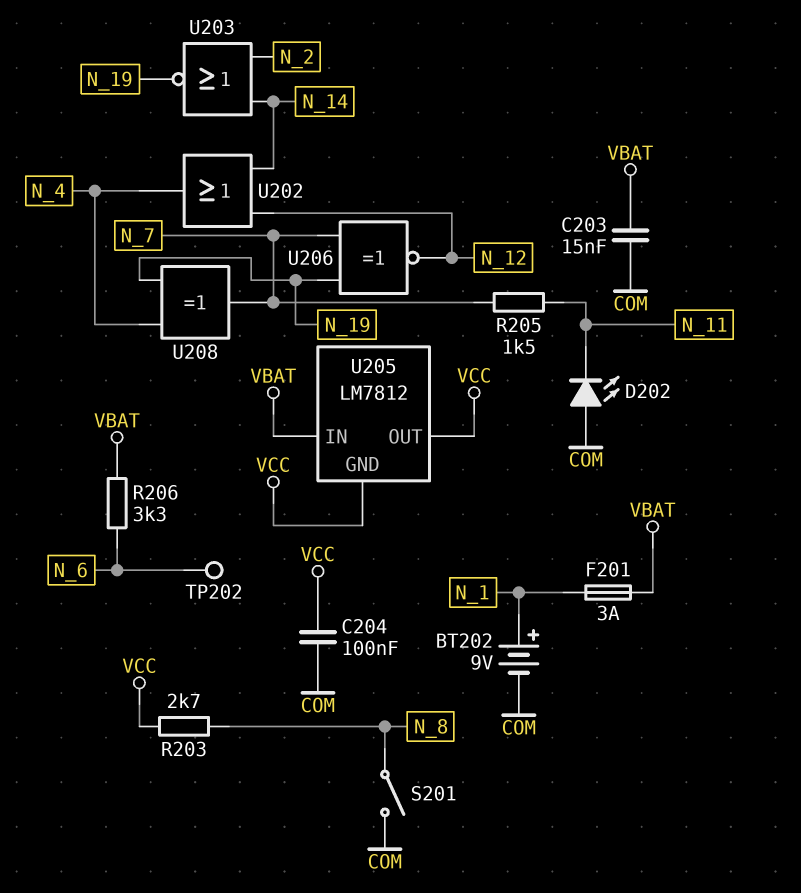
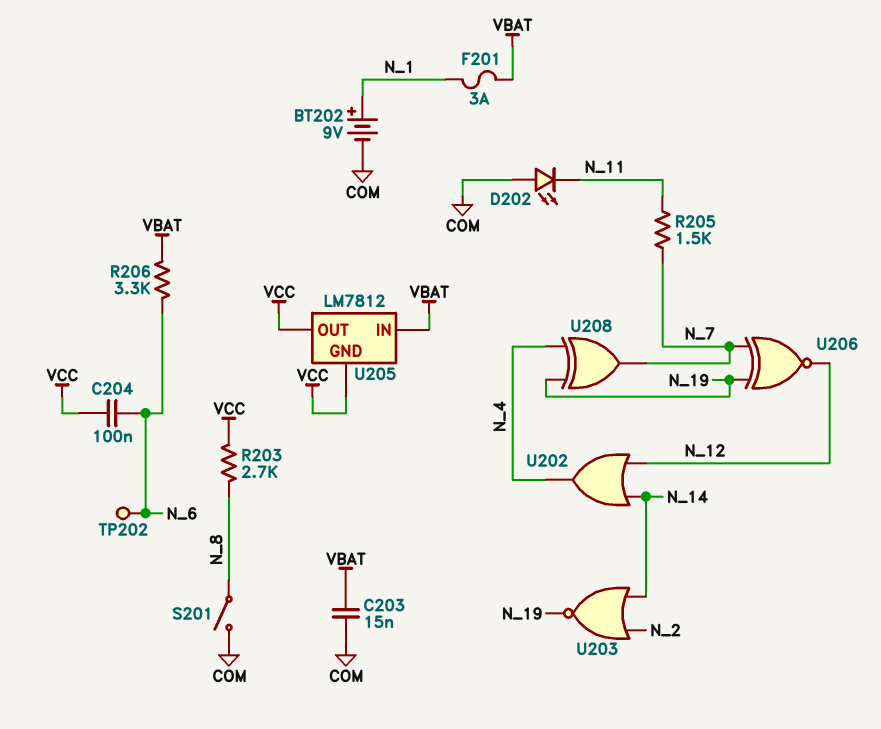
C204: 100nF (COM, VCC) -> 100nF (N_6, VCC)

